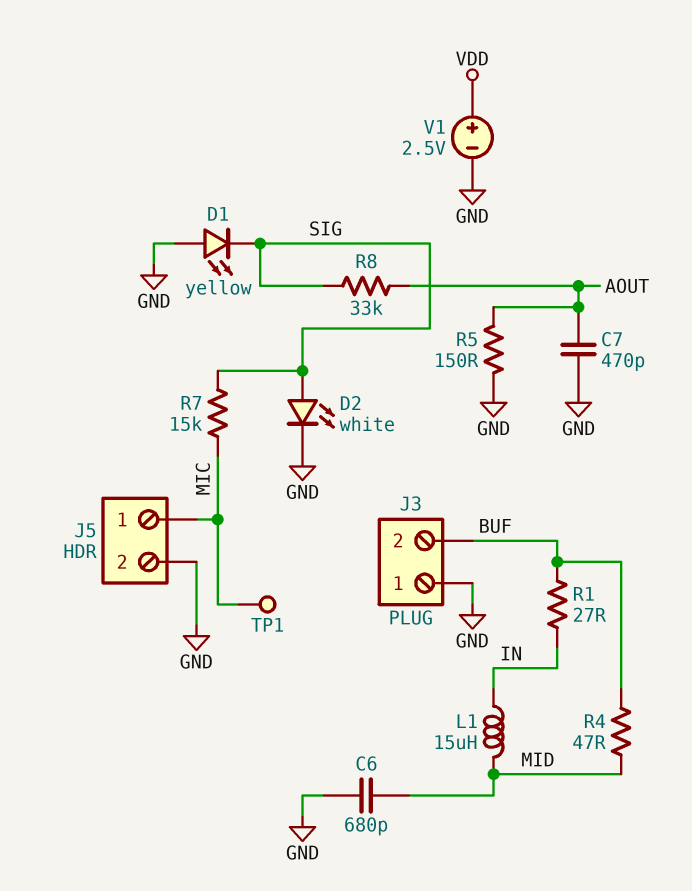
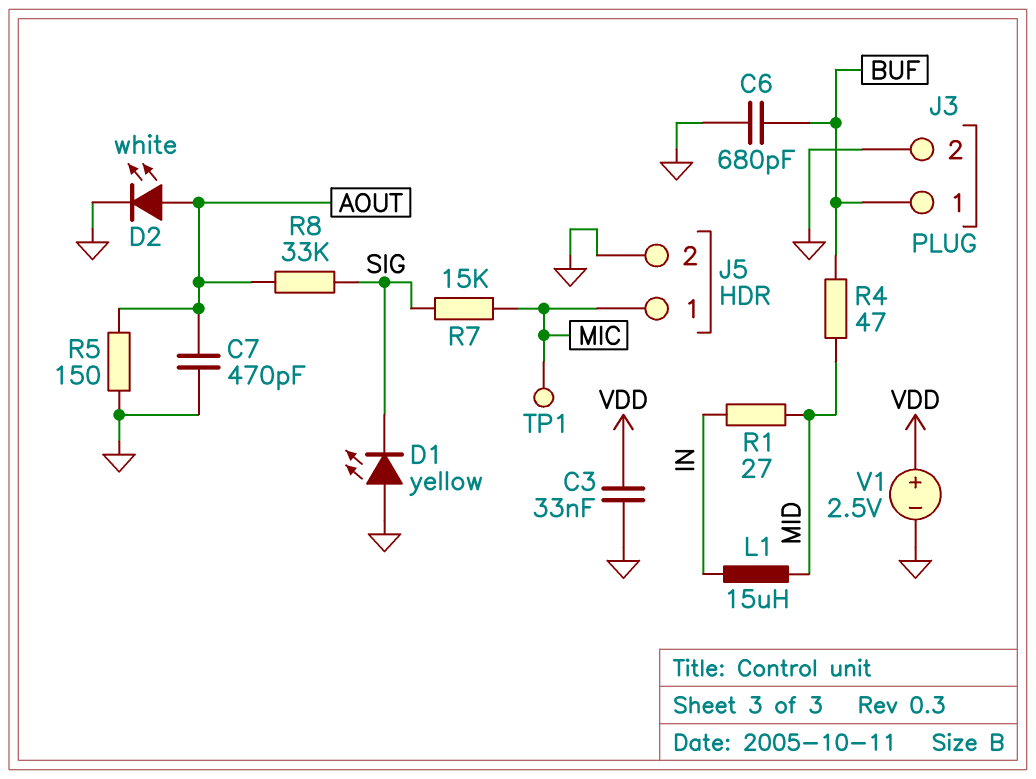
C3: none -> 33nF (GND, VDD)
C6: 680pF (GND, MID) -> 680pF (BUF, GND)
D2: LED white (A SIG, K GND) -> LED white (A AOUT, K GND)
J3 pin 1: GND -> BUF
J3 pin 2: BUF -> GND
R1: 27 (BUF, IN) -> 27 (IN, MID)

